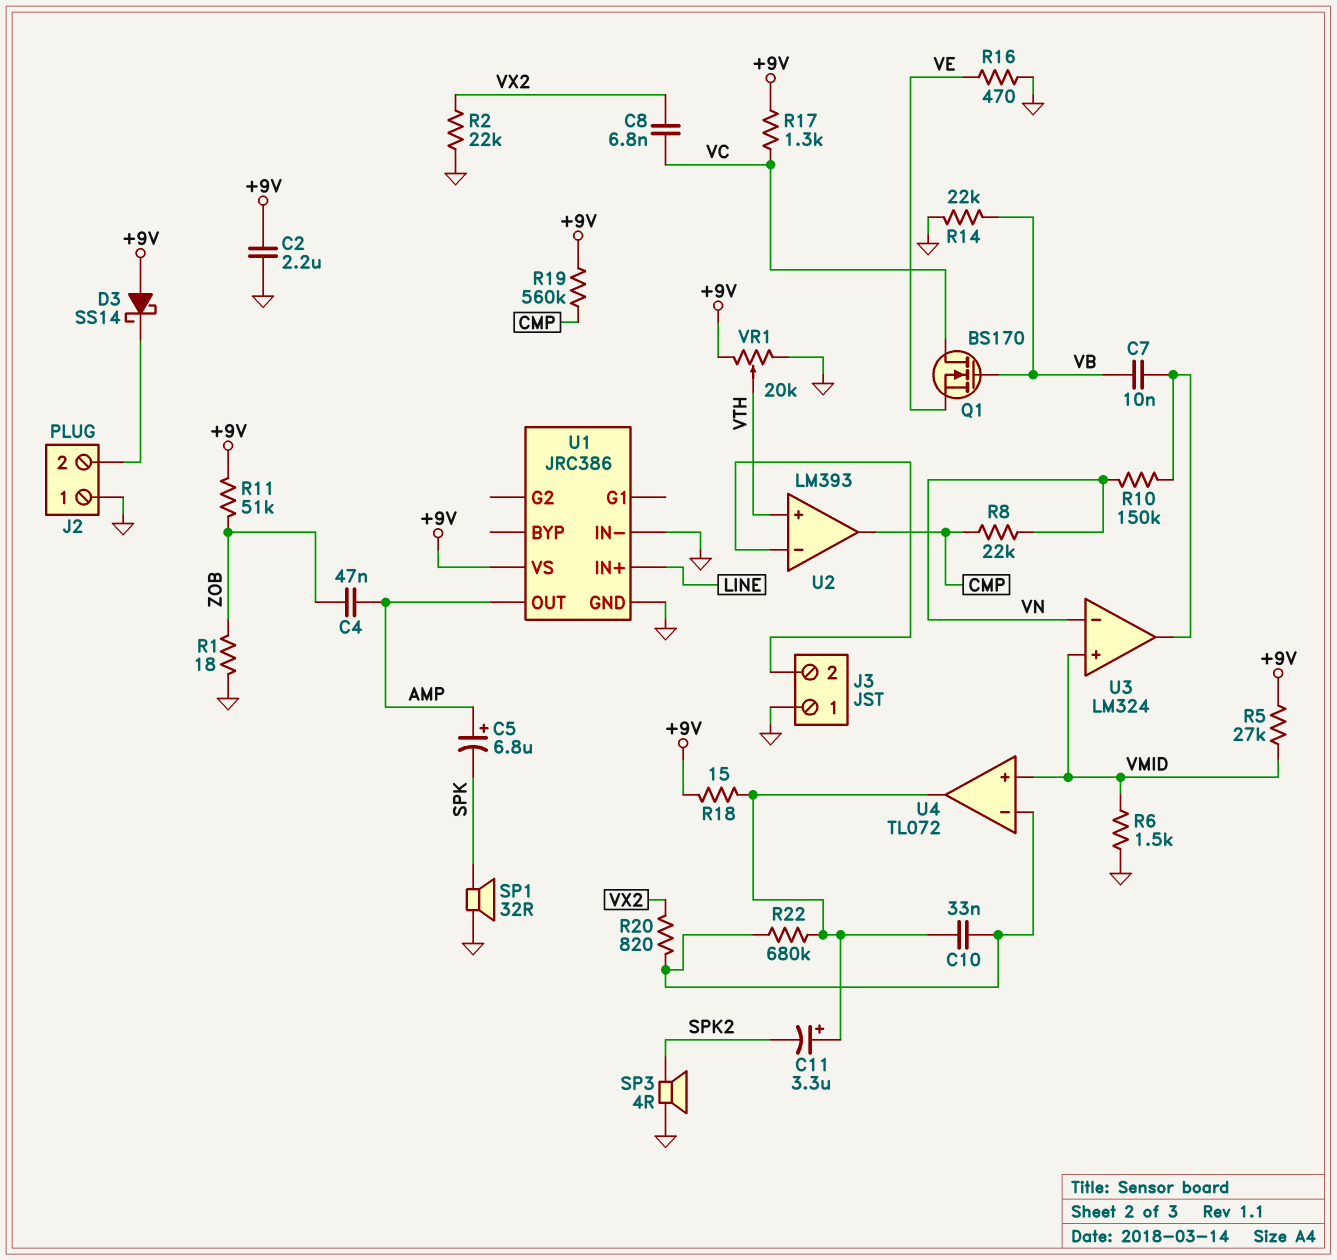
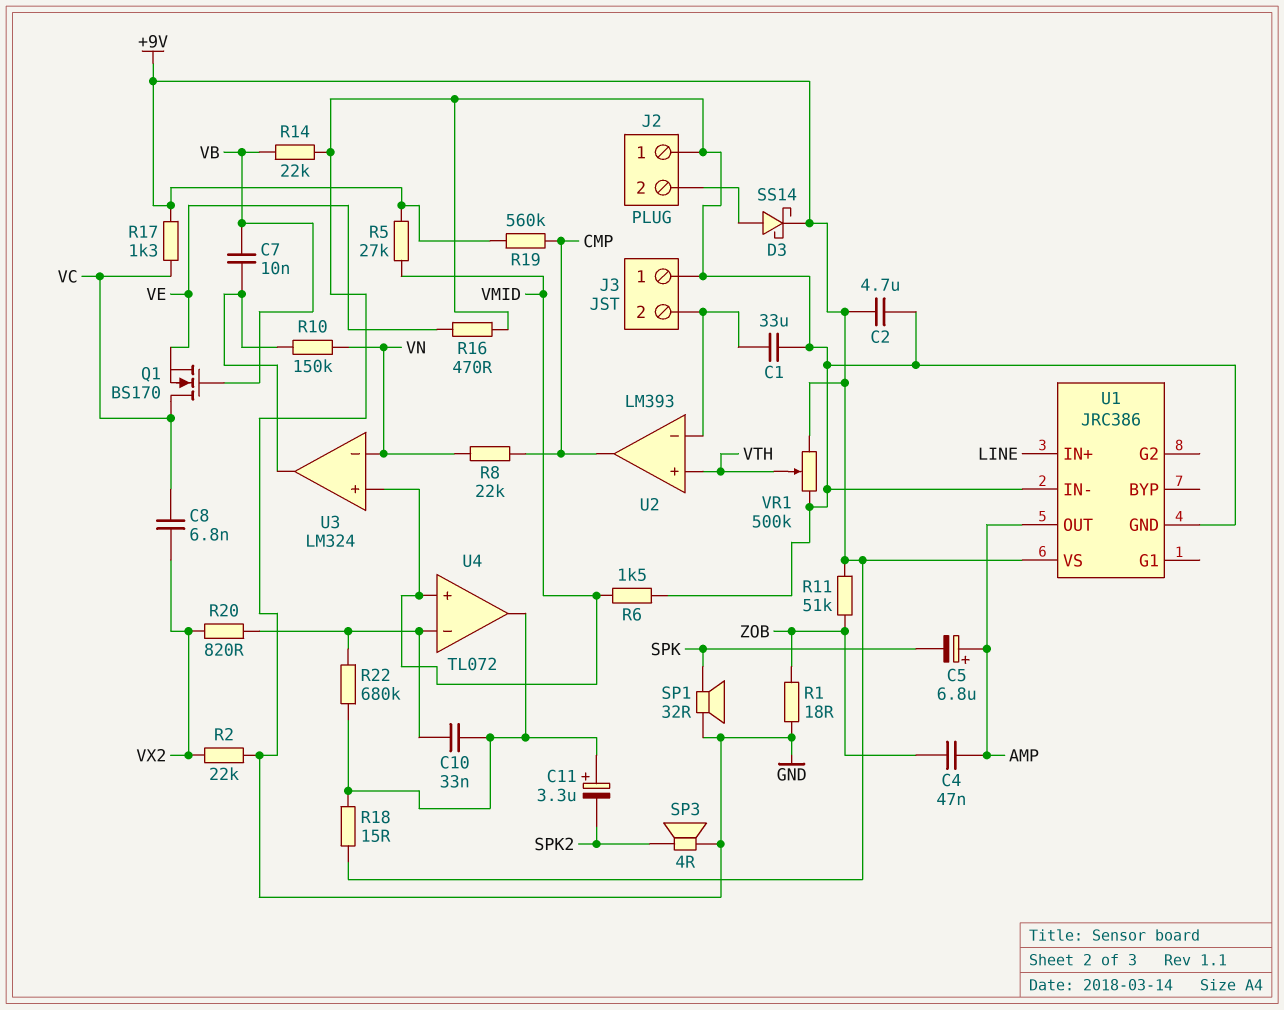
C1: none -> 33uF (GND, J3/2)
C2: 2.2uF (+9V, GND) -> 4.7uF (+9V, GND)
D3: schottky SS14 (A +9V, K J2/2) -> schottky SS14 (A J2/2, K +9V)
VR1: 20k (+9V, GND, wiper VTH) -> 500k (+9V, GND, wiper VTH)

